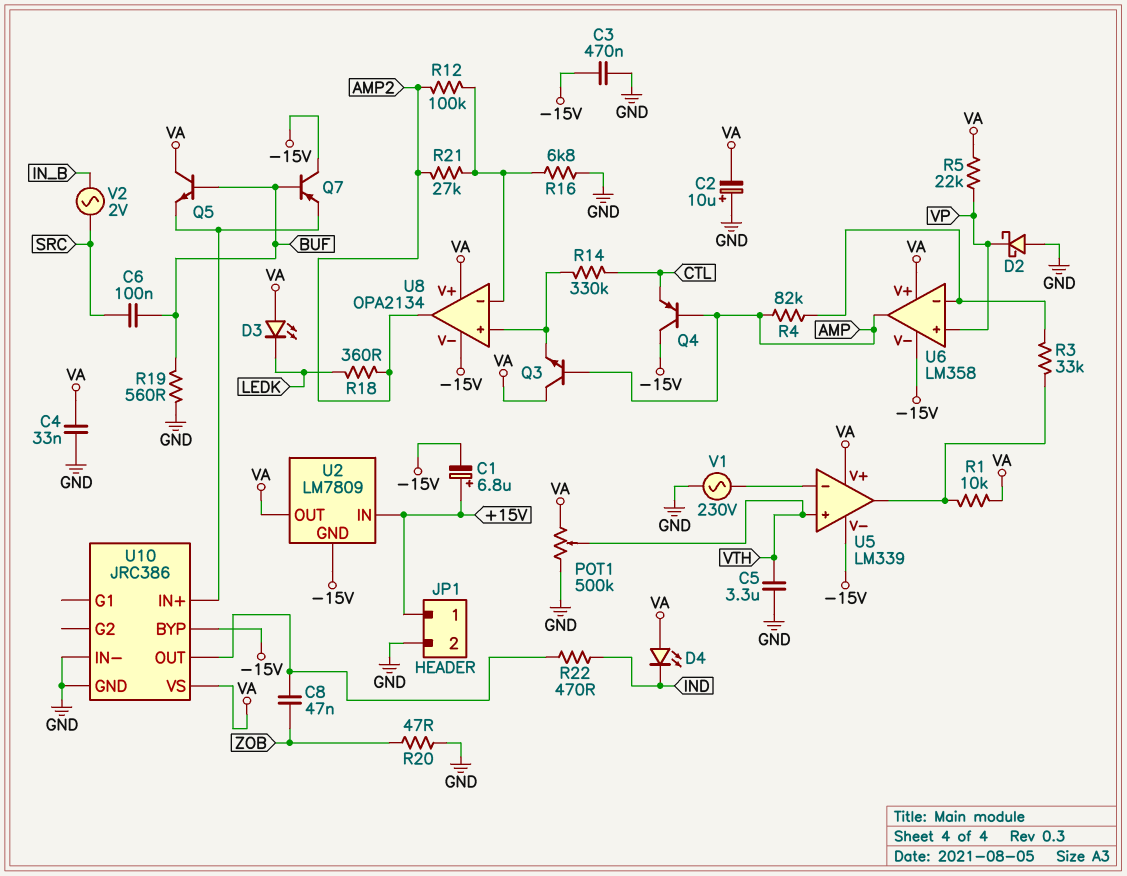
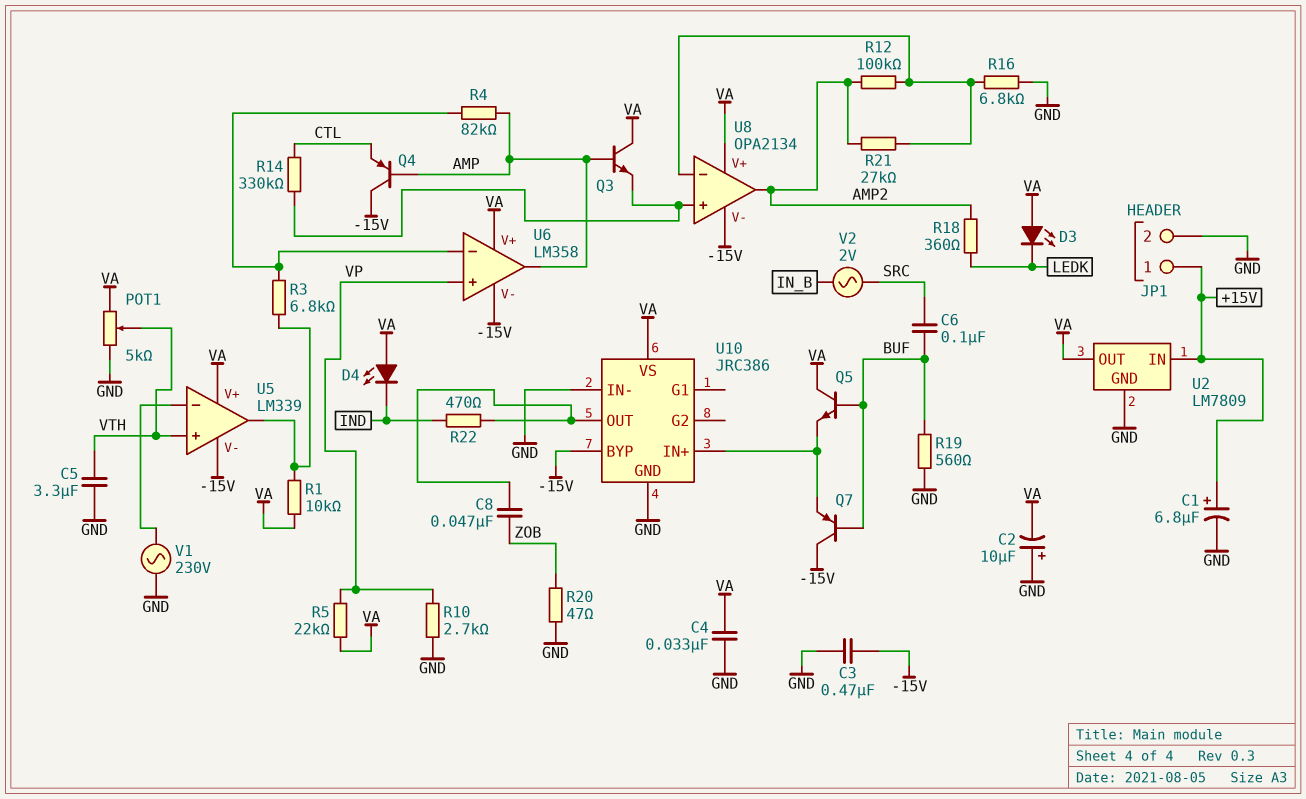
C1: 6.8uF (plus +15V, minus -15V) -> 6.8uF (plus +15V, minus GND)
D2: schottky (A GND, K VP) -> none
POT1: 500k (GND, VA, wiper VTH) -> 5k (GND, VA, wiper VTH)
R3: 33k (U5/out, U6/in-) -> 6.8k (U5/out, U6/in-)
R10: none -> 2.7k (GND, VP)
U2 pin GND: -15V -> GND

